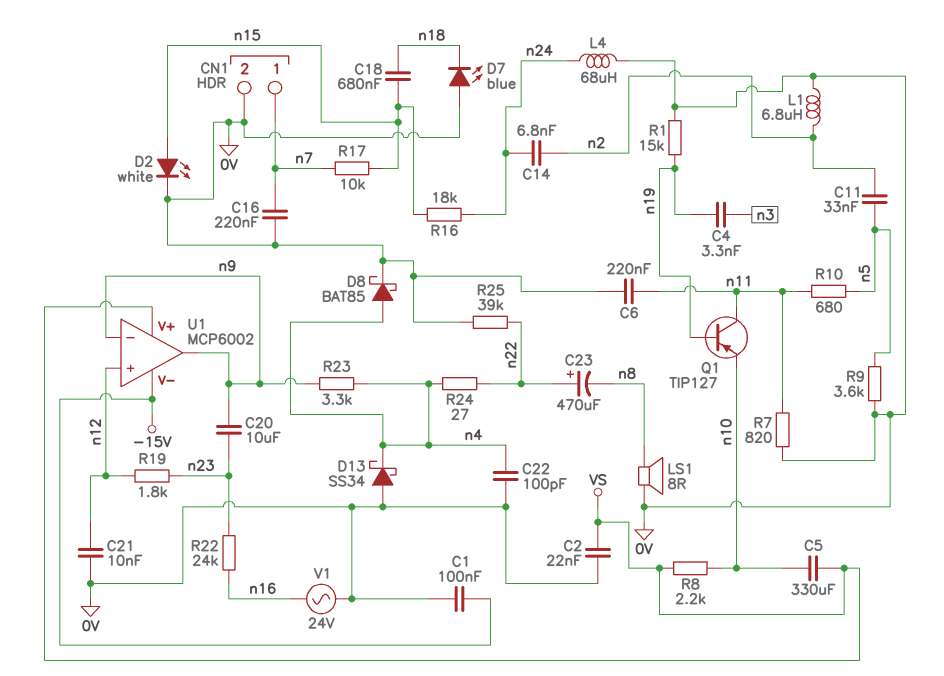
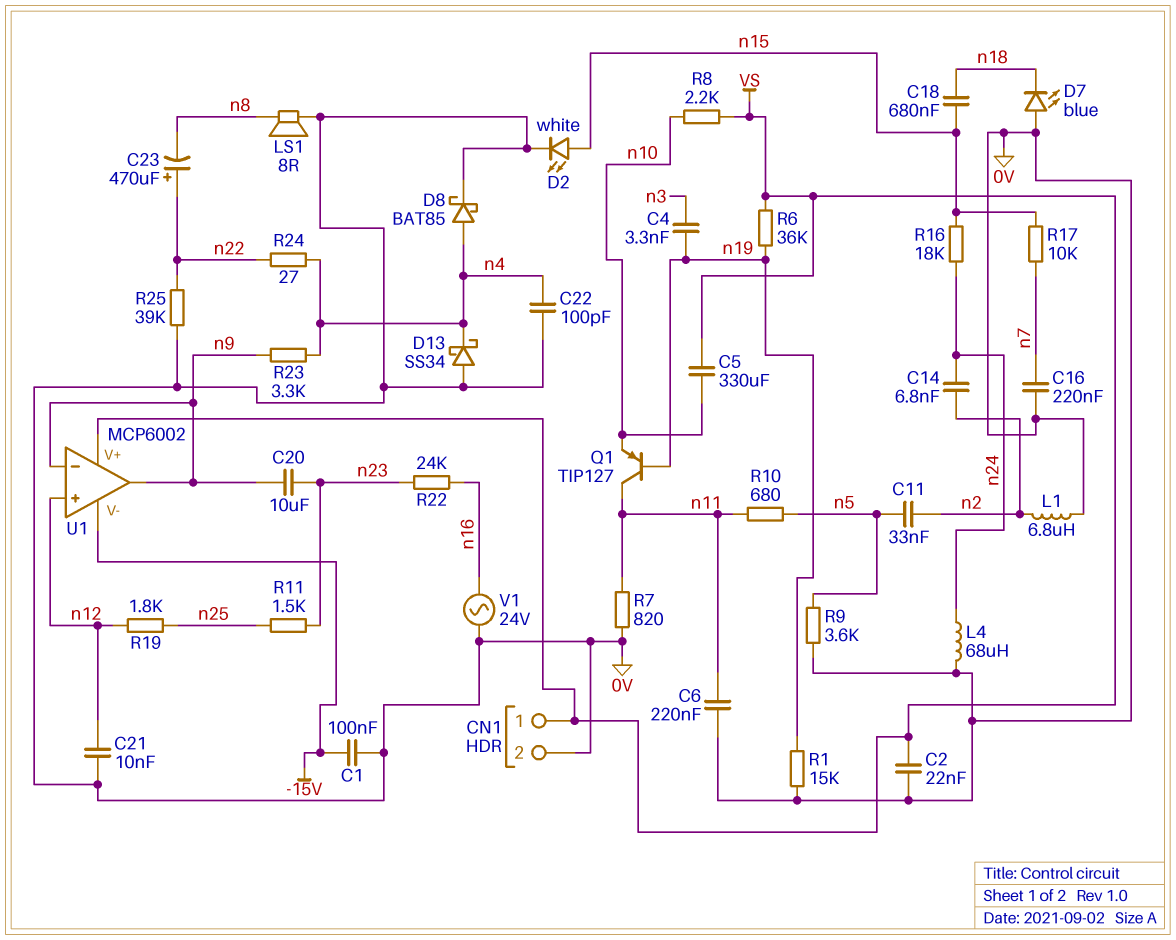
CN1 pin 1: n7 -> VS
R6: none -> 36k (VS, n19)
R11: none -> 1.5k (n23, n25)
R19: 1.8k (n12, n23) -> 1.8k (n12, n25)

